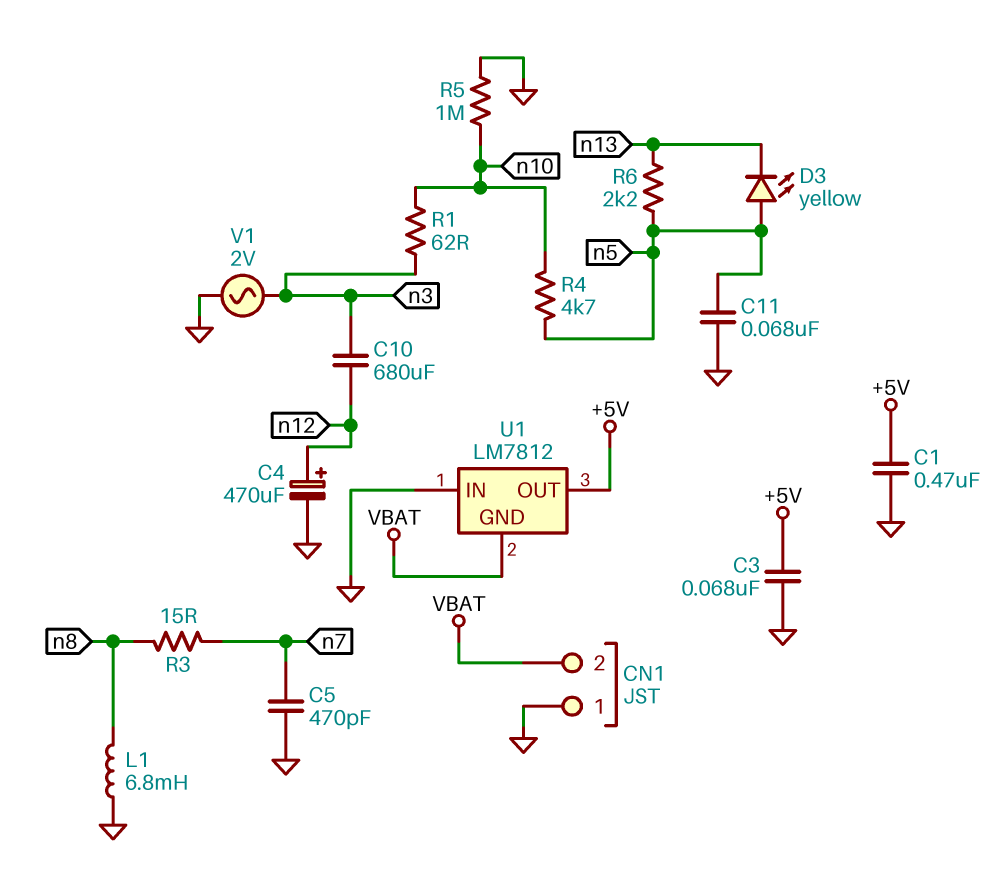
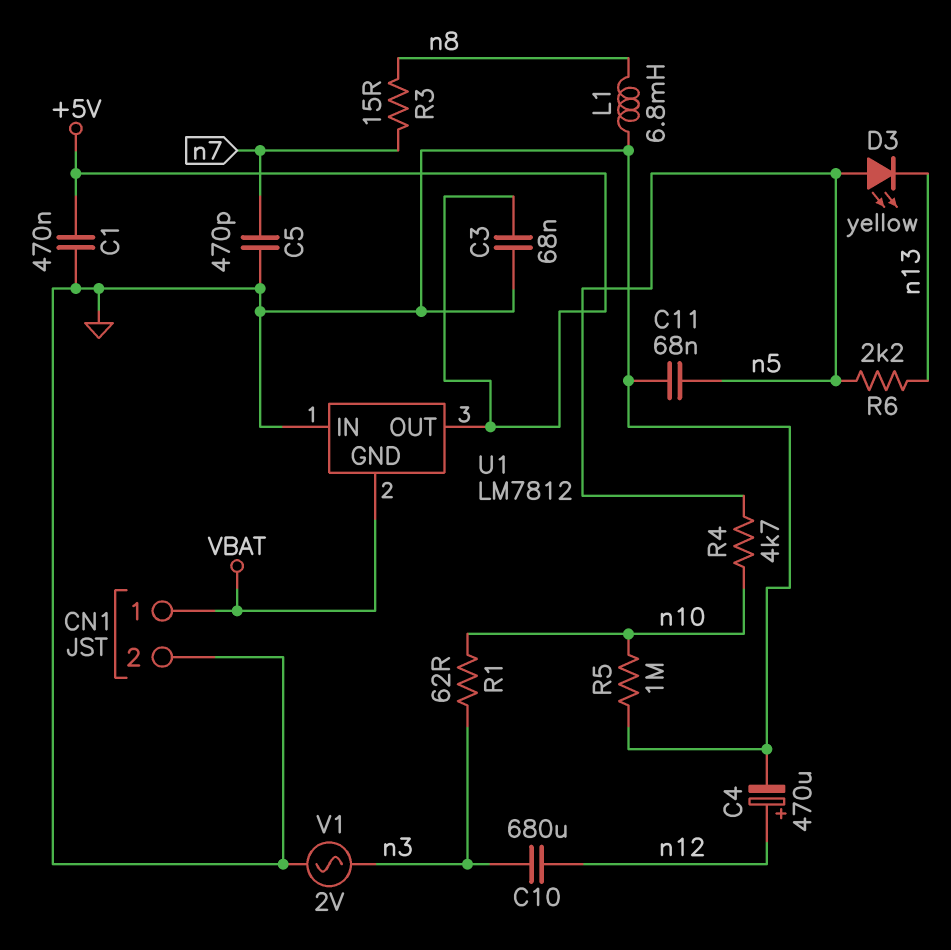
CN1 pin 1: GND -> VBAT
CN1 pin 2: VBAT -> GND

